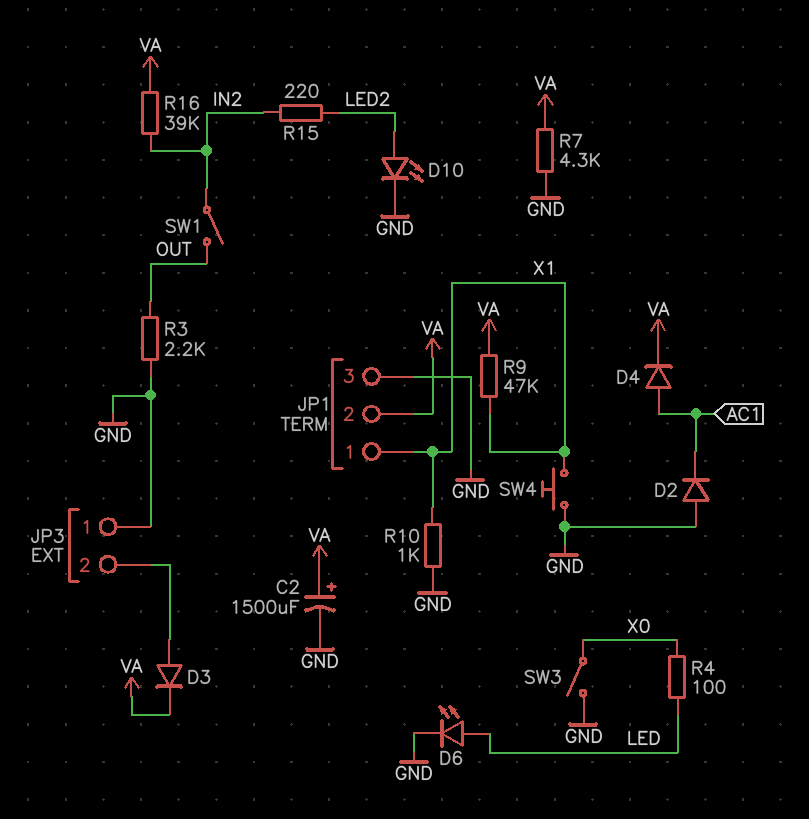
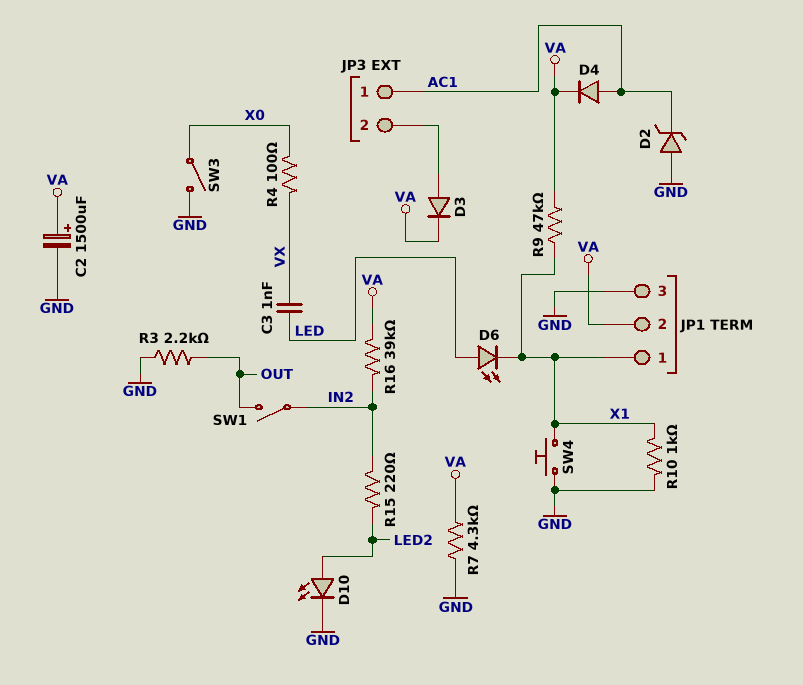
C3: none -> 1nF (LED, VX)
D2: diode (A GND, K AC1) -> zener (A GND, K AC1)
D6: LED (A LED, K GND) -> LED (A LED, K X1)
JP3 pin 1: GND -> AC1
R4: 100 (LED, X0) -> 100 (VX, X0)

